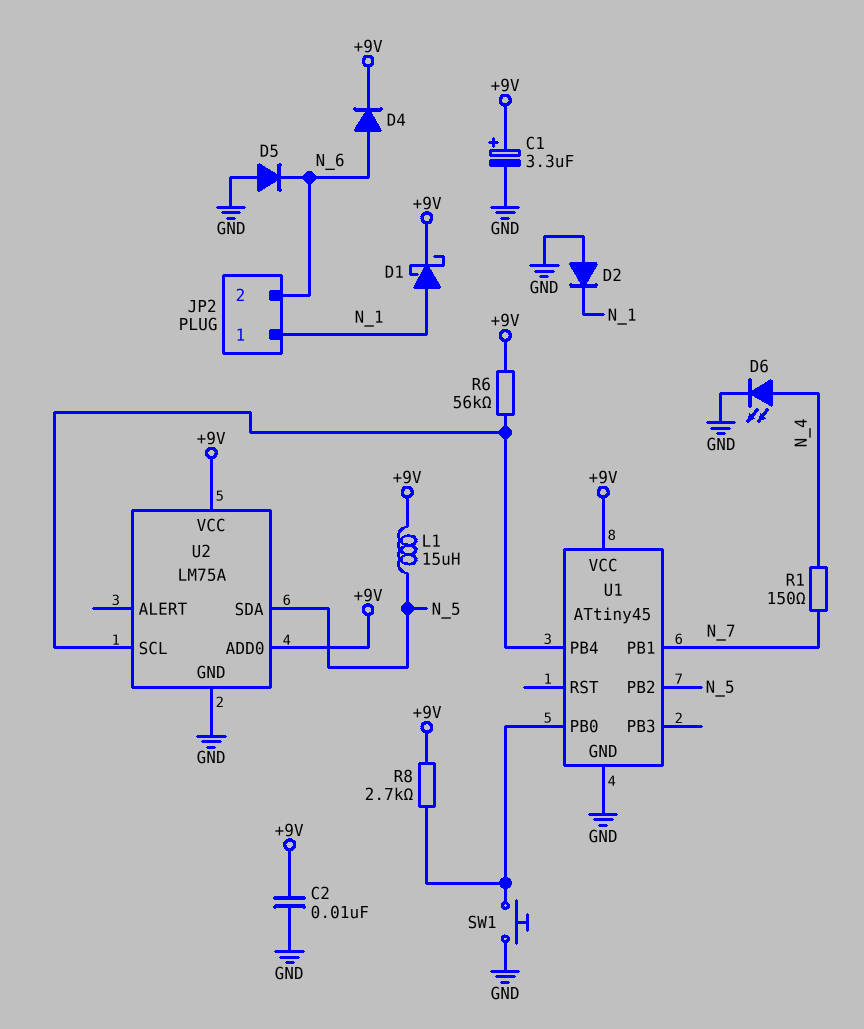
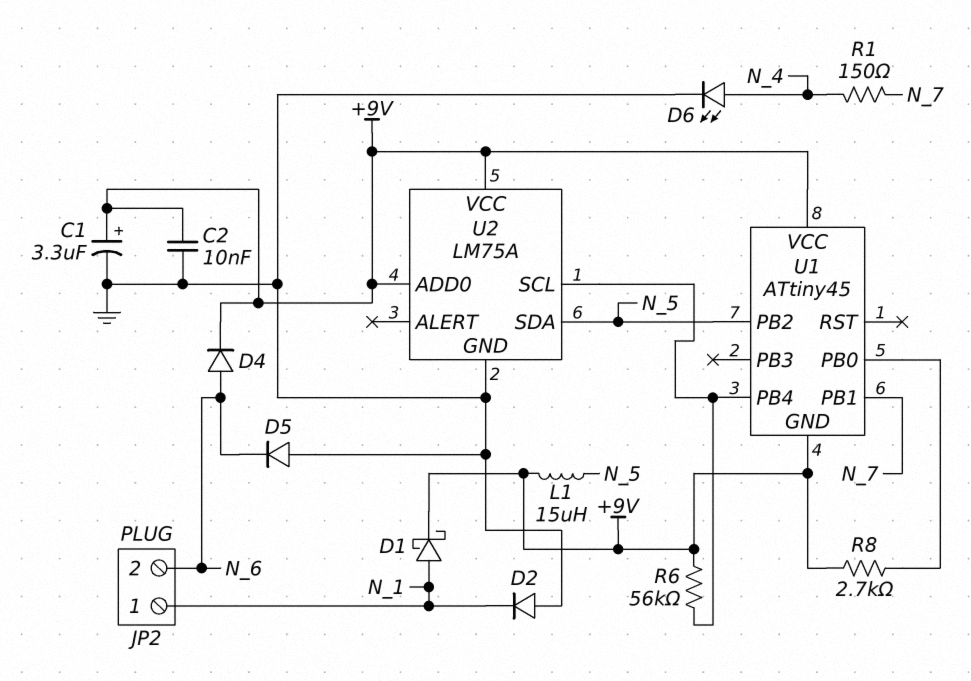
SW1: button (GND, U1/PB0) -> none
U1 pin GND: GND -> +9V

